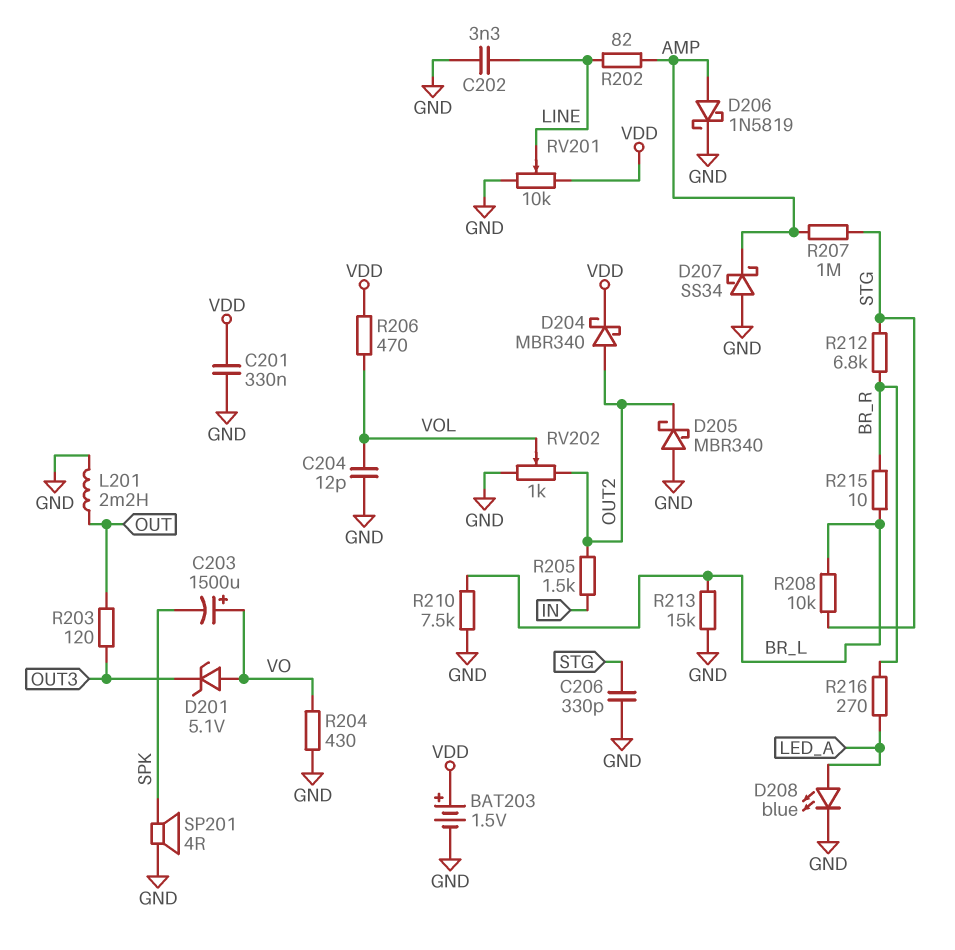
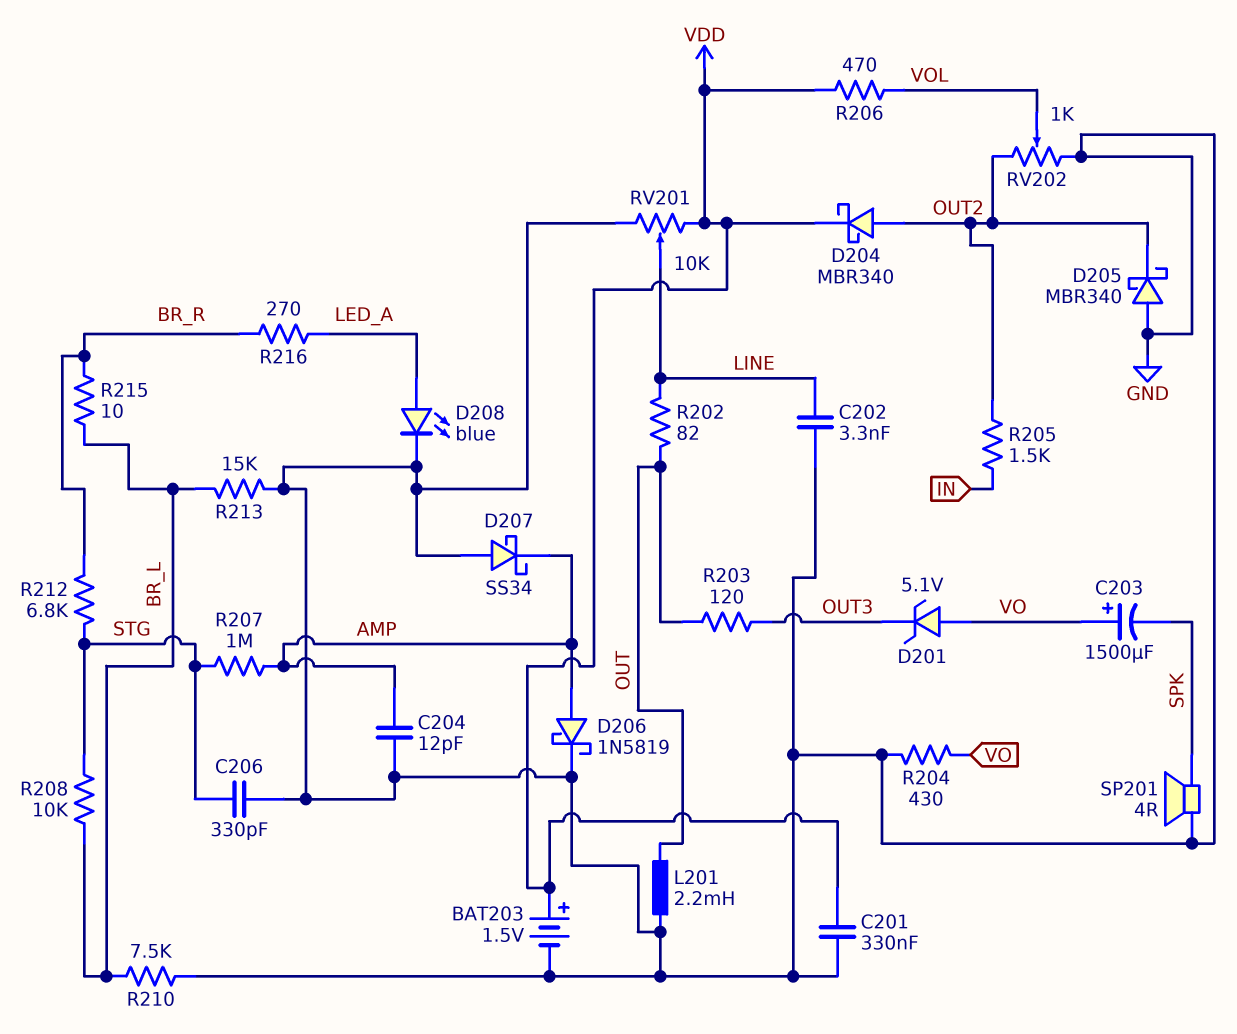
C204: 12pF (GND, VOL) -> 12pF (AMP, GND)
R202: 82 (AMP, LINE) -> 82 (LINE, OUT)

